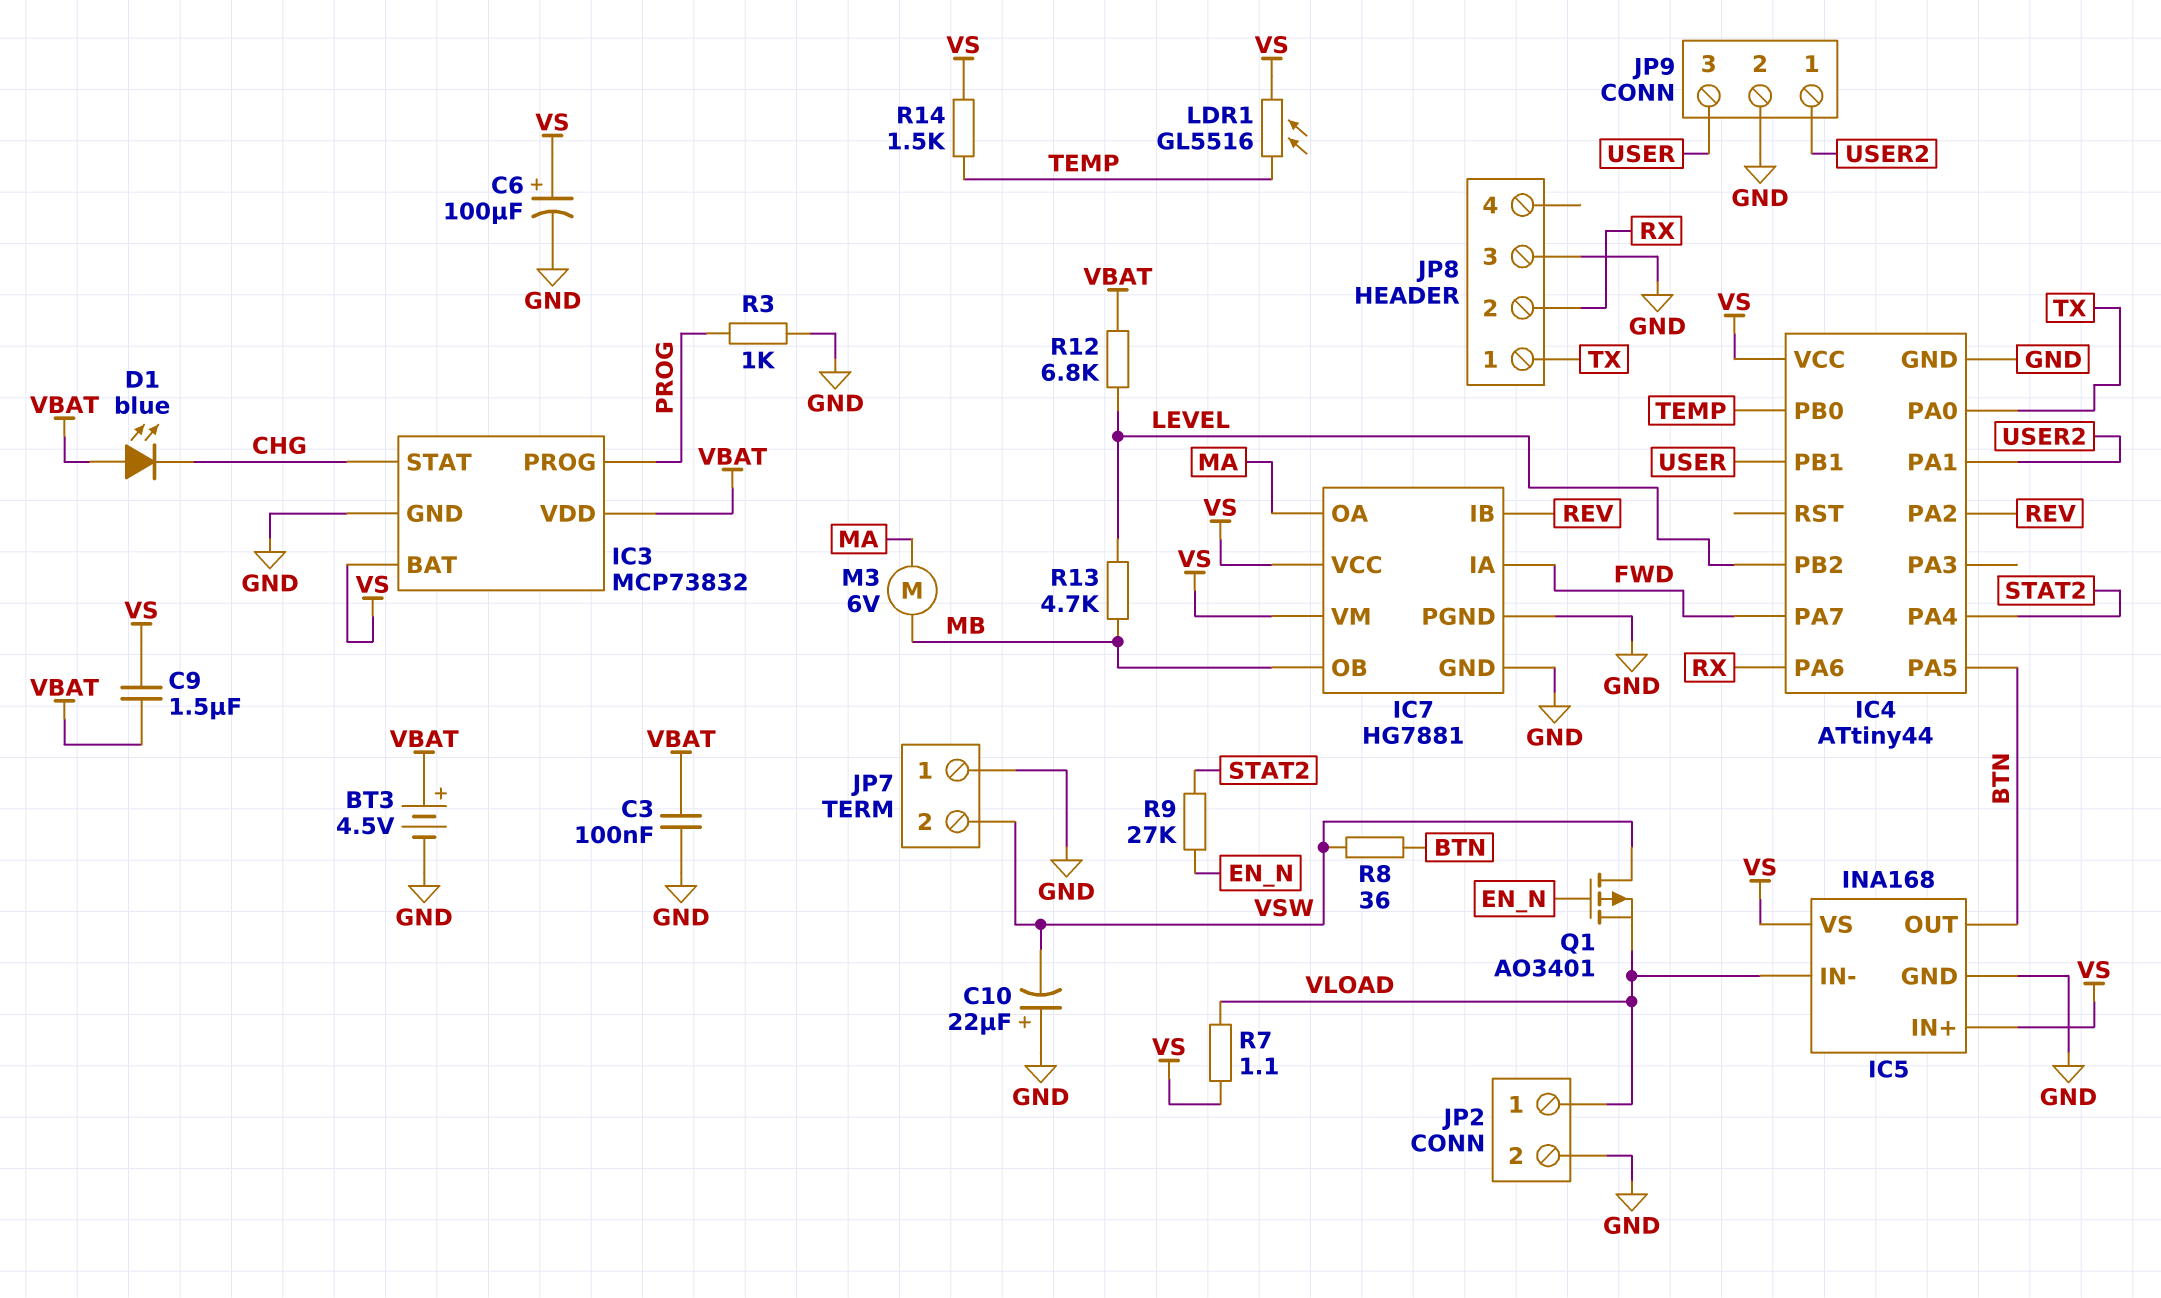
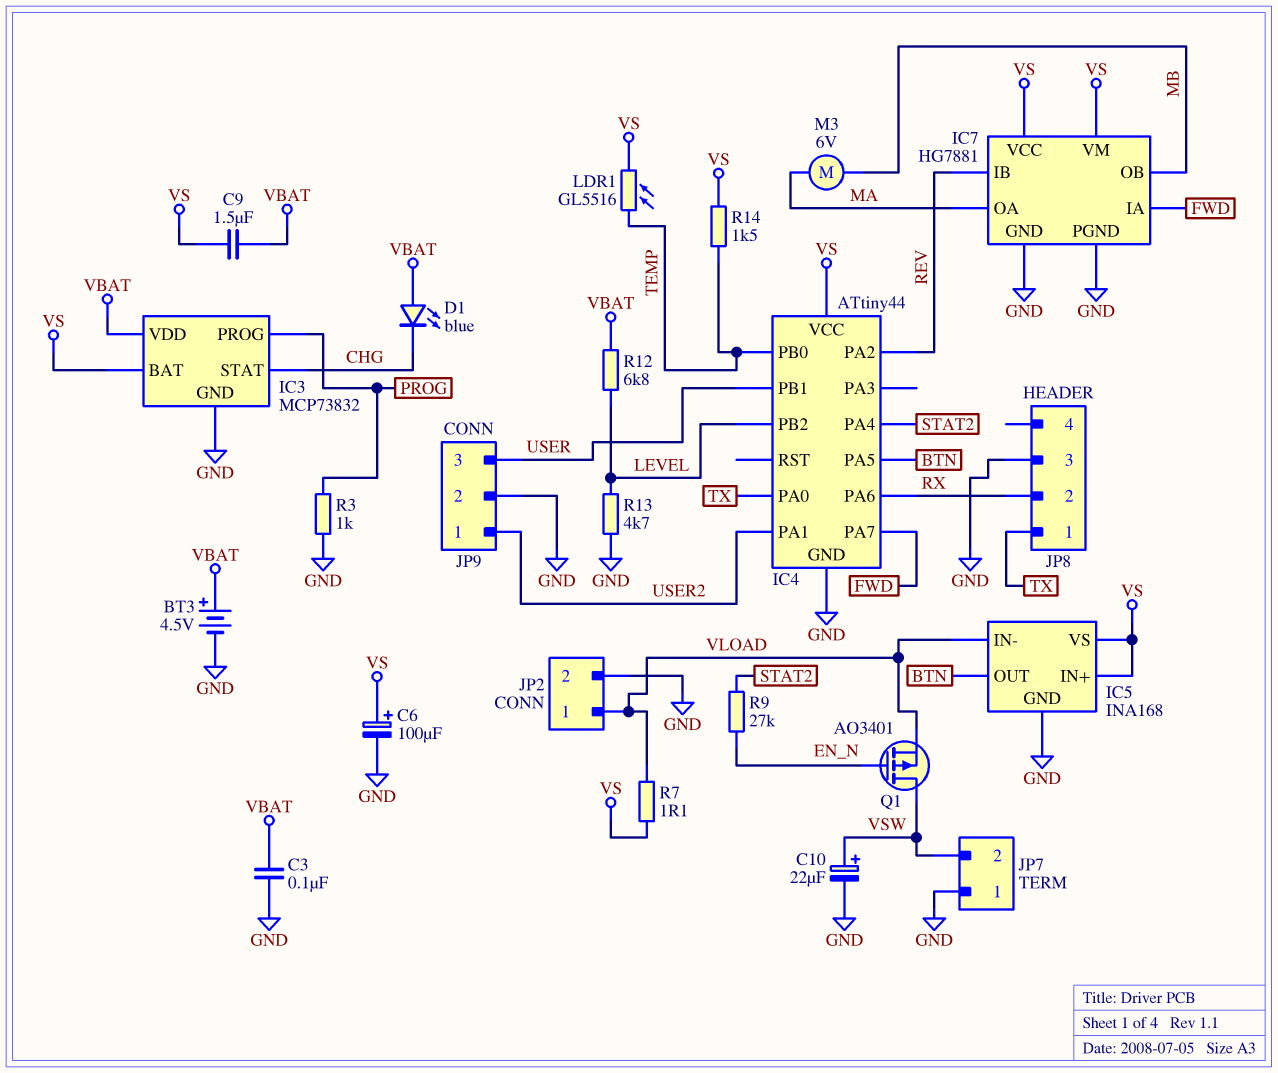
C10: 22uF (plus GND, minus VSW) -> 22uF (plus VSW, minus GND)
R8: 36 (BTN, VSW) -> none
R13: 4.7k (LEVEL, MB) -> 4.7k (GND, LEVEL)

